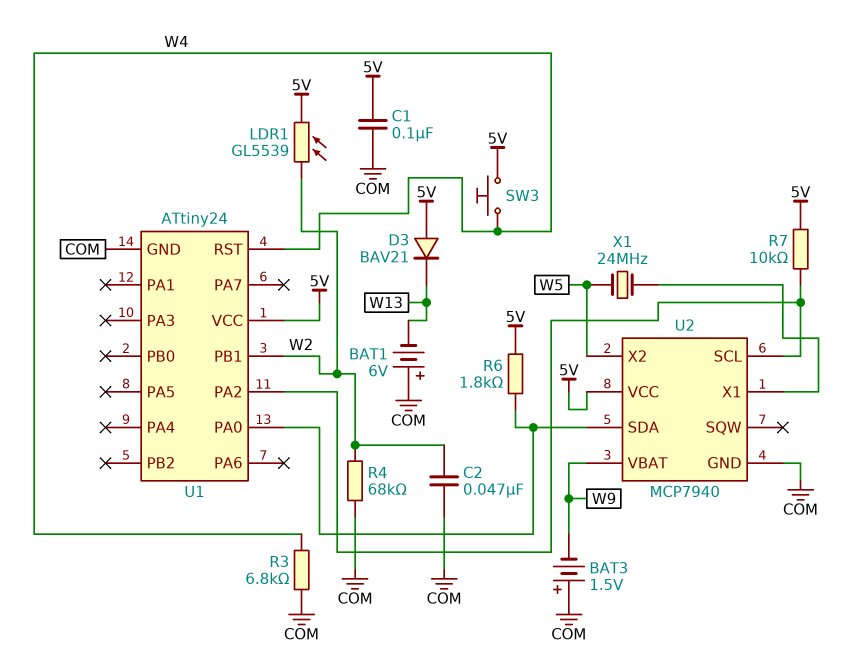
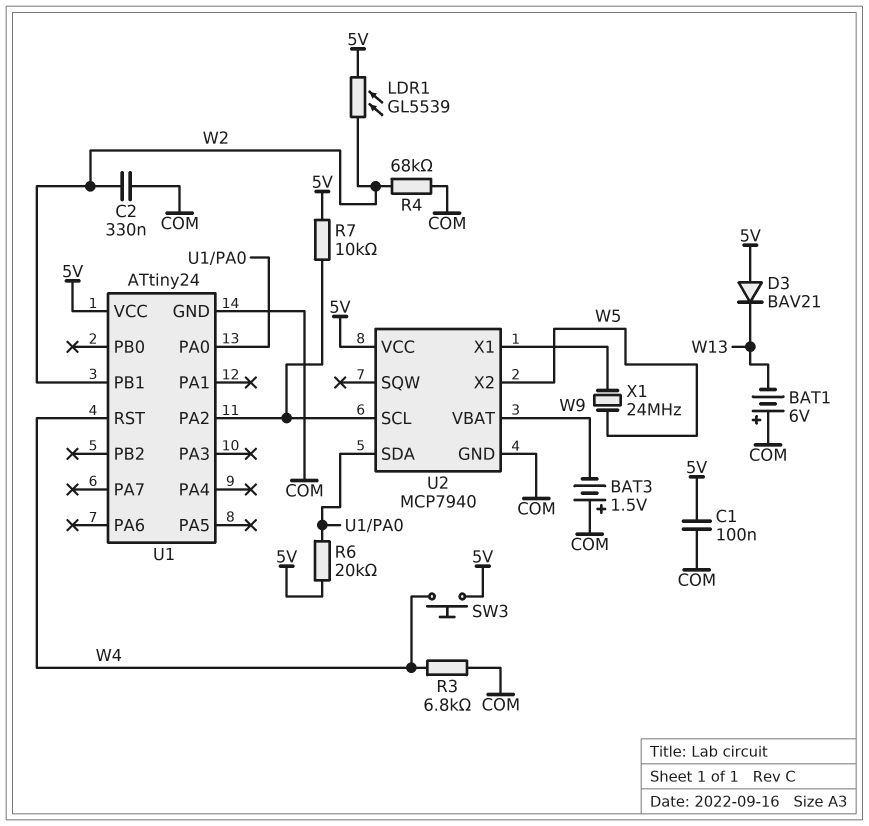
C2: 47nF (COM, W2) -> 330nF (COM, W2)
R6: 1.8k (5V, U1/PA0) -> 20k (5V, U1/PA0)

